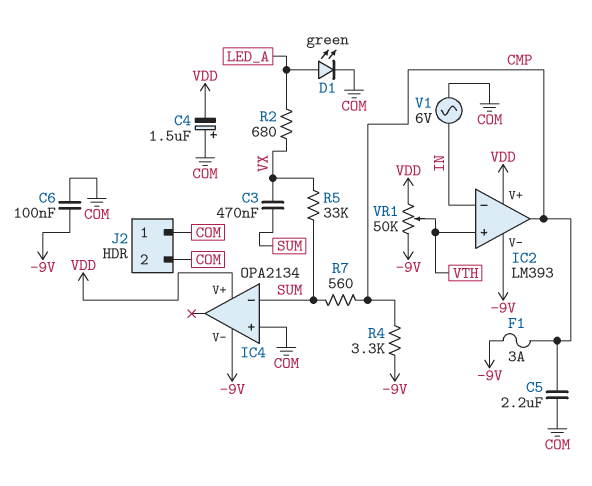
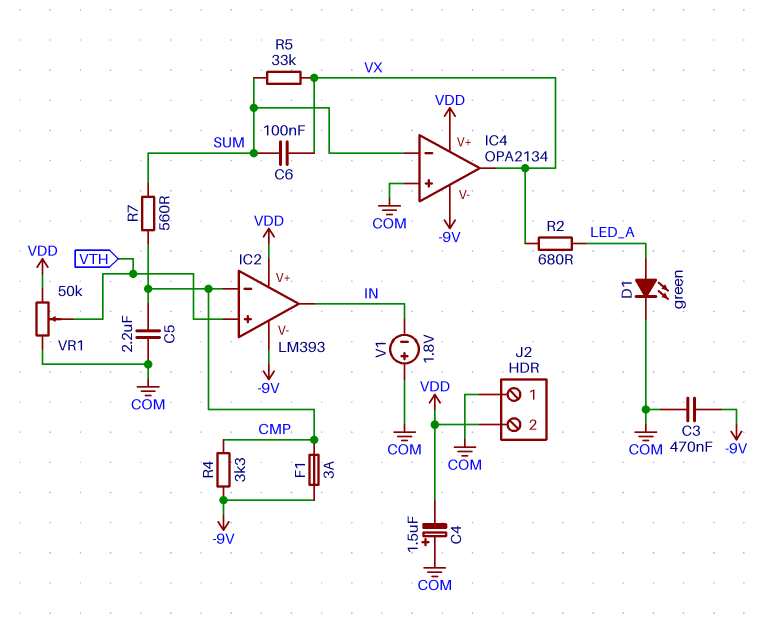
C3: 470nF (SUM, VX) -> 470nF (-9V, COM)
C6: 100nF (-9V, COM) -> 100nF (SUM, VX)
IC2 pin in-: IN -> CMP
IC2 pin out: CMP -> IN
IC4 pin out: none -> VX
J2 pin 2: COM -> VDD
V1: AC 6V (COM, IN) -> 1.8V (plus COM, minus IN)
VR1: 50k (-9V, VDD, wiper VTH) -> 50k (COM, VDD, wiper VTH)

